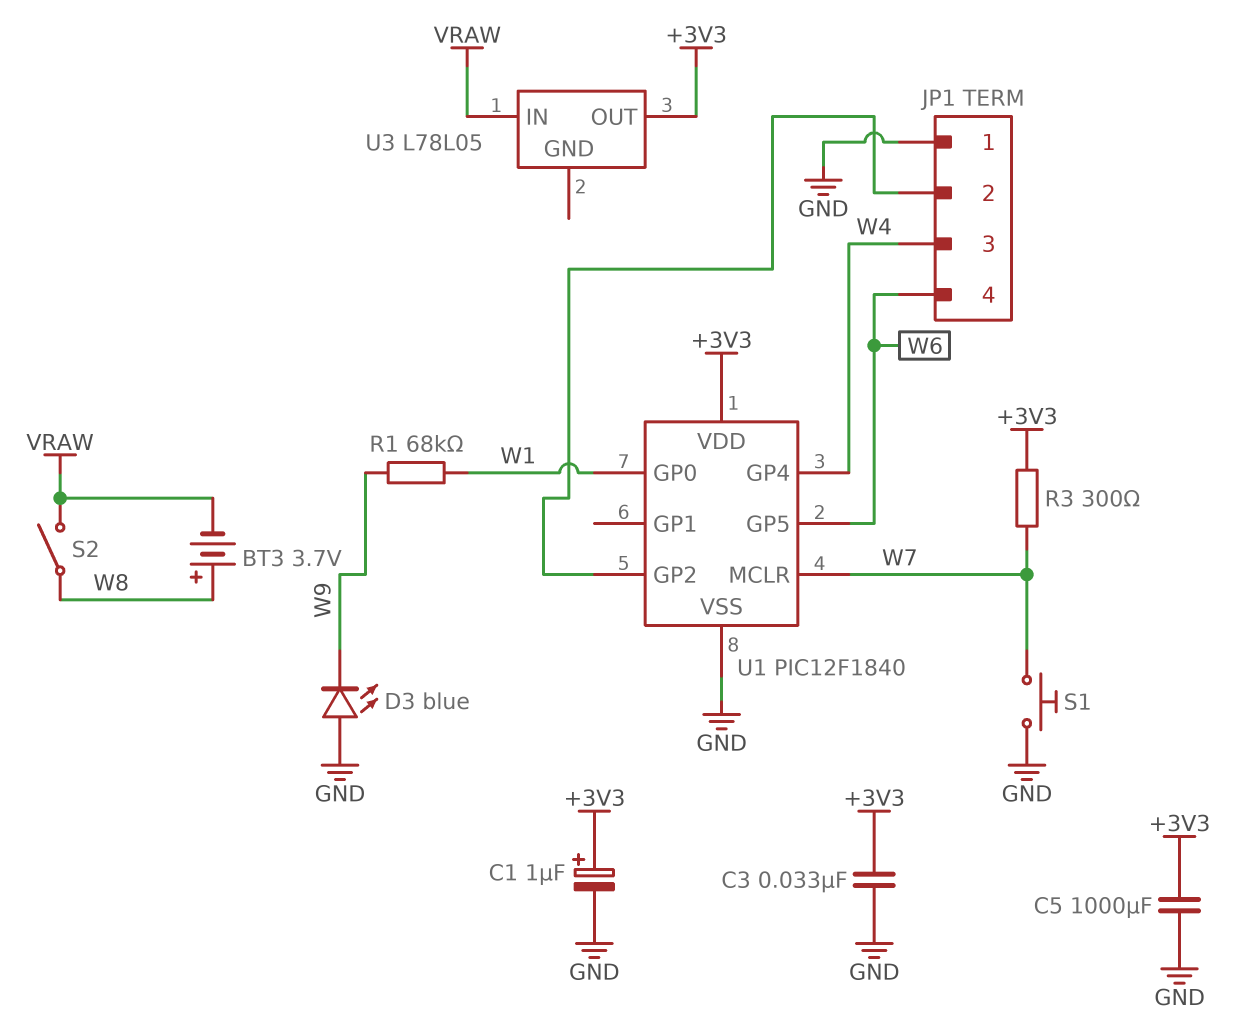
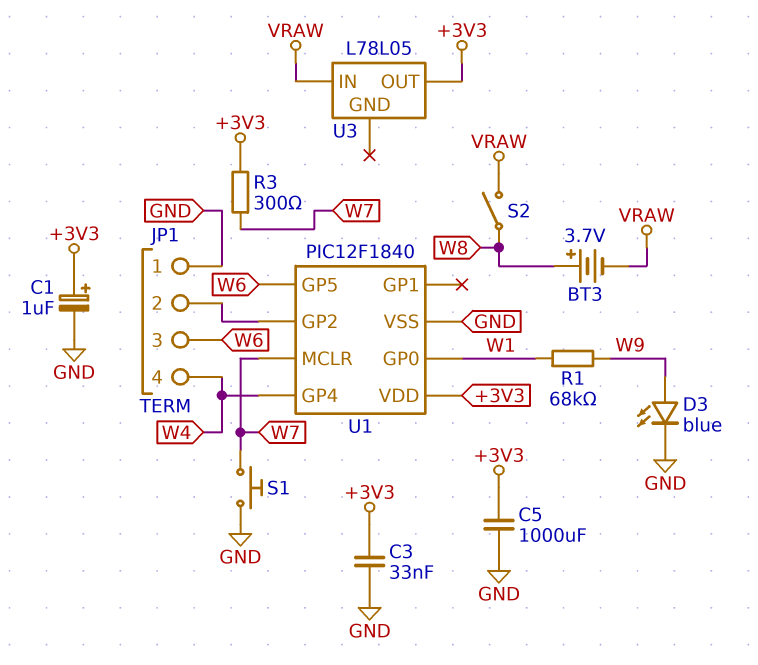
D3: LED blue (A GND, K W9) -> LED blue (A W9, K GND)
JP1 pin 3: W4 -> W6
JP1 pin 4: W6 -> W4

